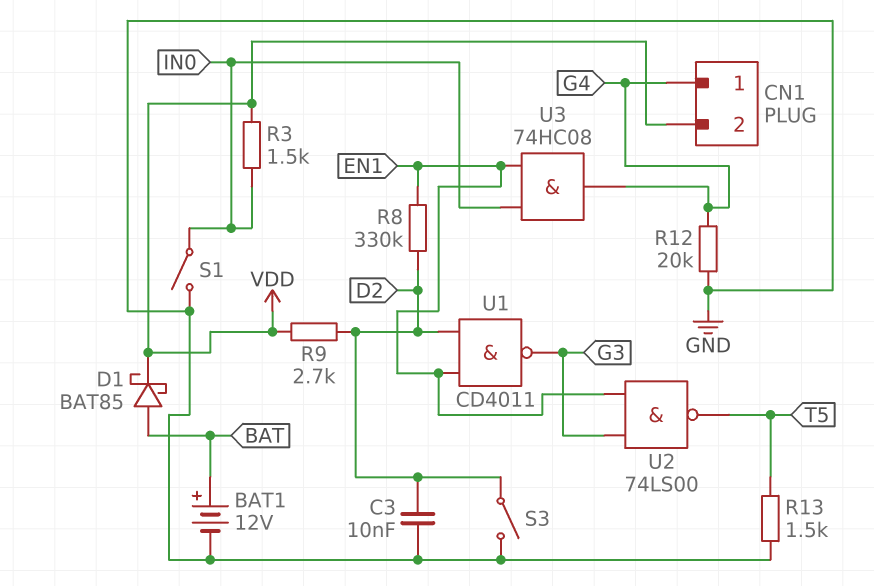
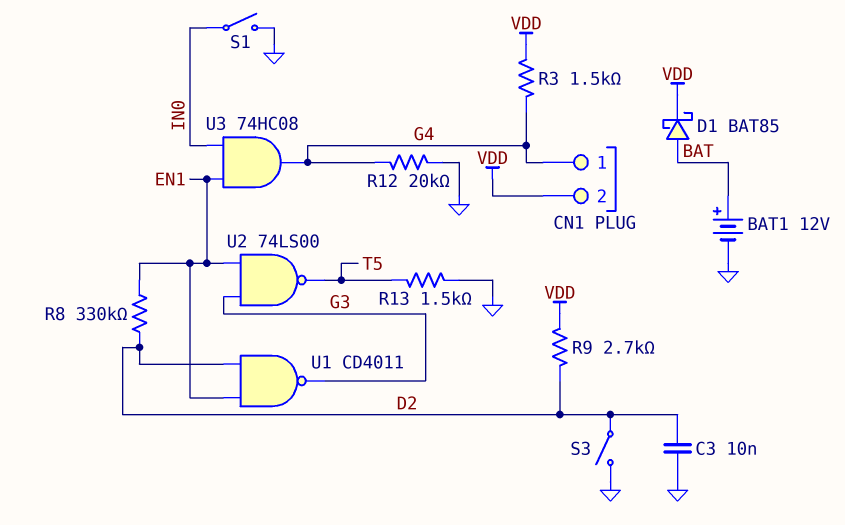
R3: 1.5k (IN0, VDD) -> 1.5k (G4, VDD)

